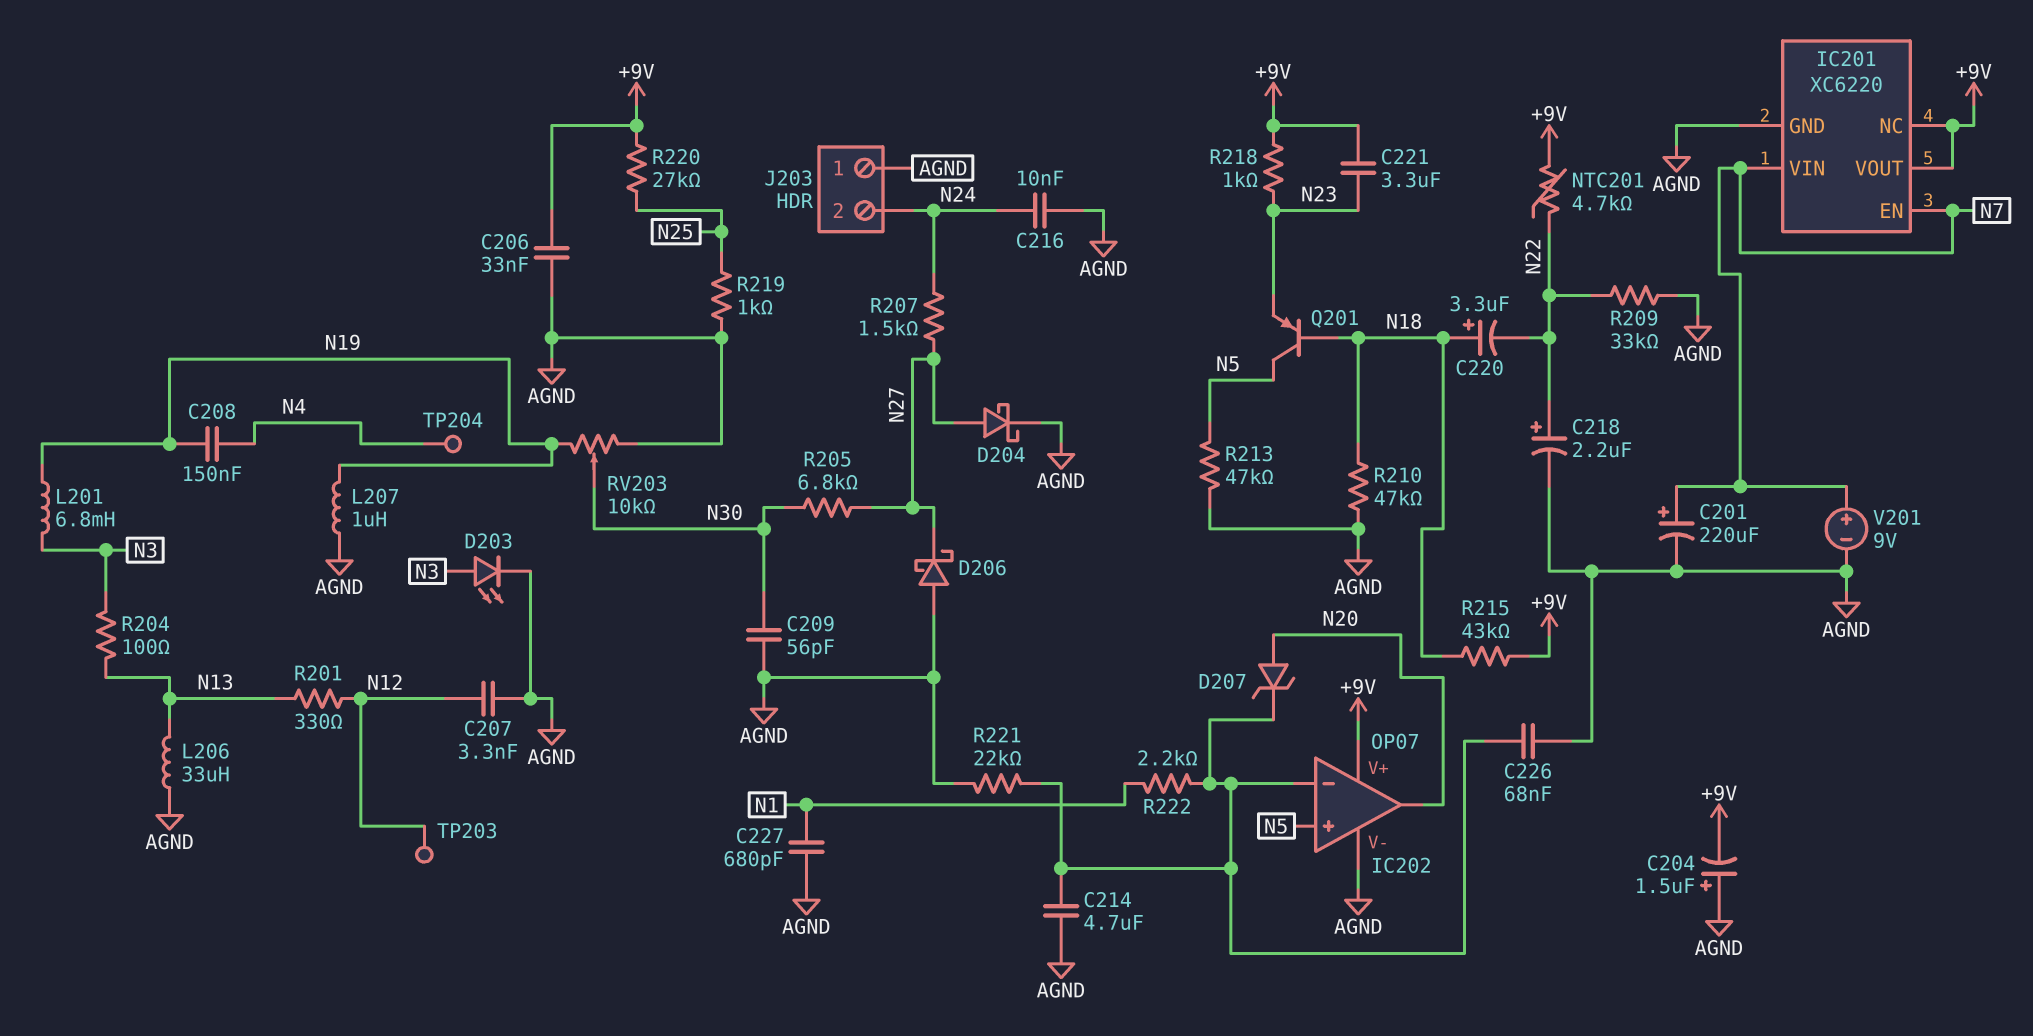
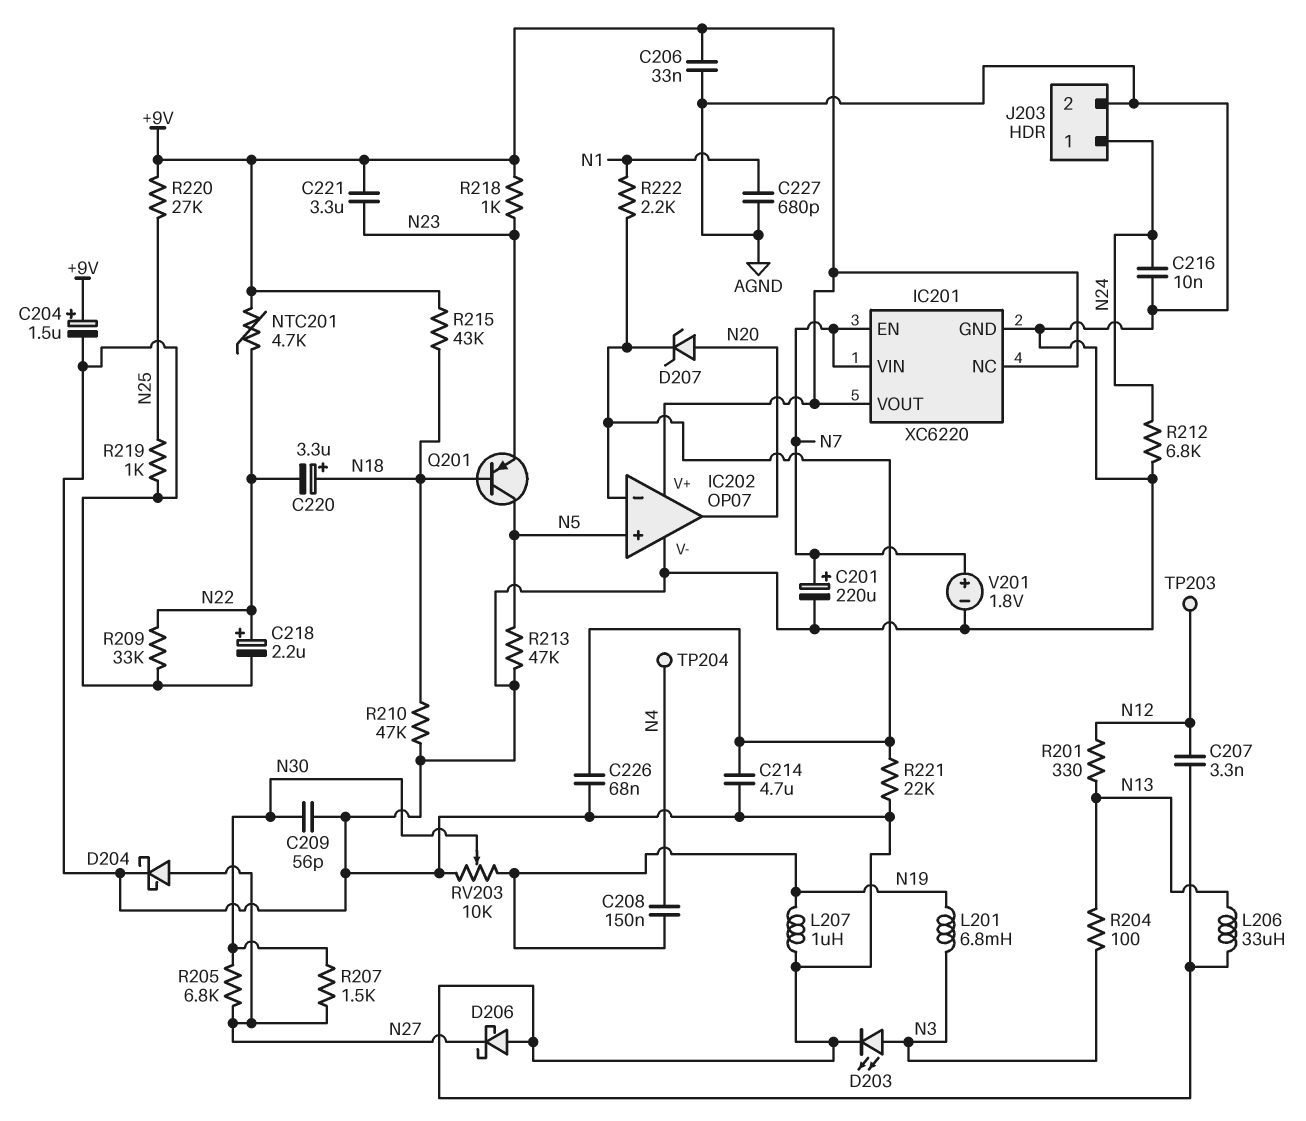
C204: 1.5uF (plus AGND, minus +9V) -> 1.5uF (plus +9V, minus AGND)
J203 pin 1: AGND -> N24
J203 pin 2: N24 -> AGND
R207: 1.5k (N24, N27) -> 1.5k (N27, N30)
R212: none -> 6.8k (AGND, N24)
V201: 9V (plus N7, minus AGND) -> 1.8V (plus N7, minus AGND)

